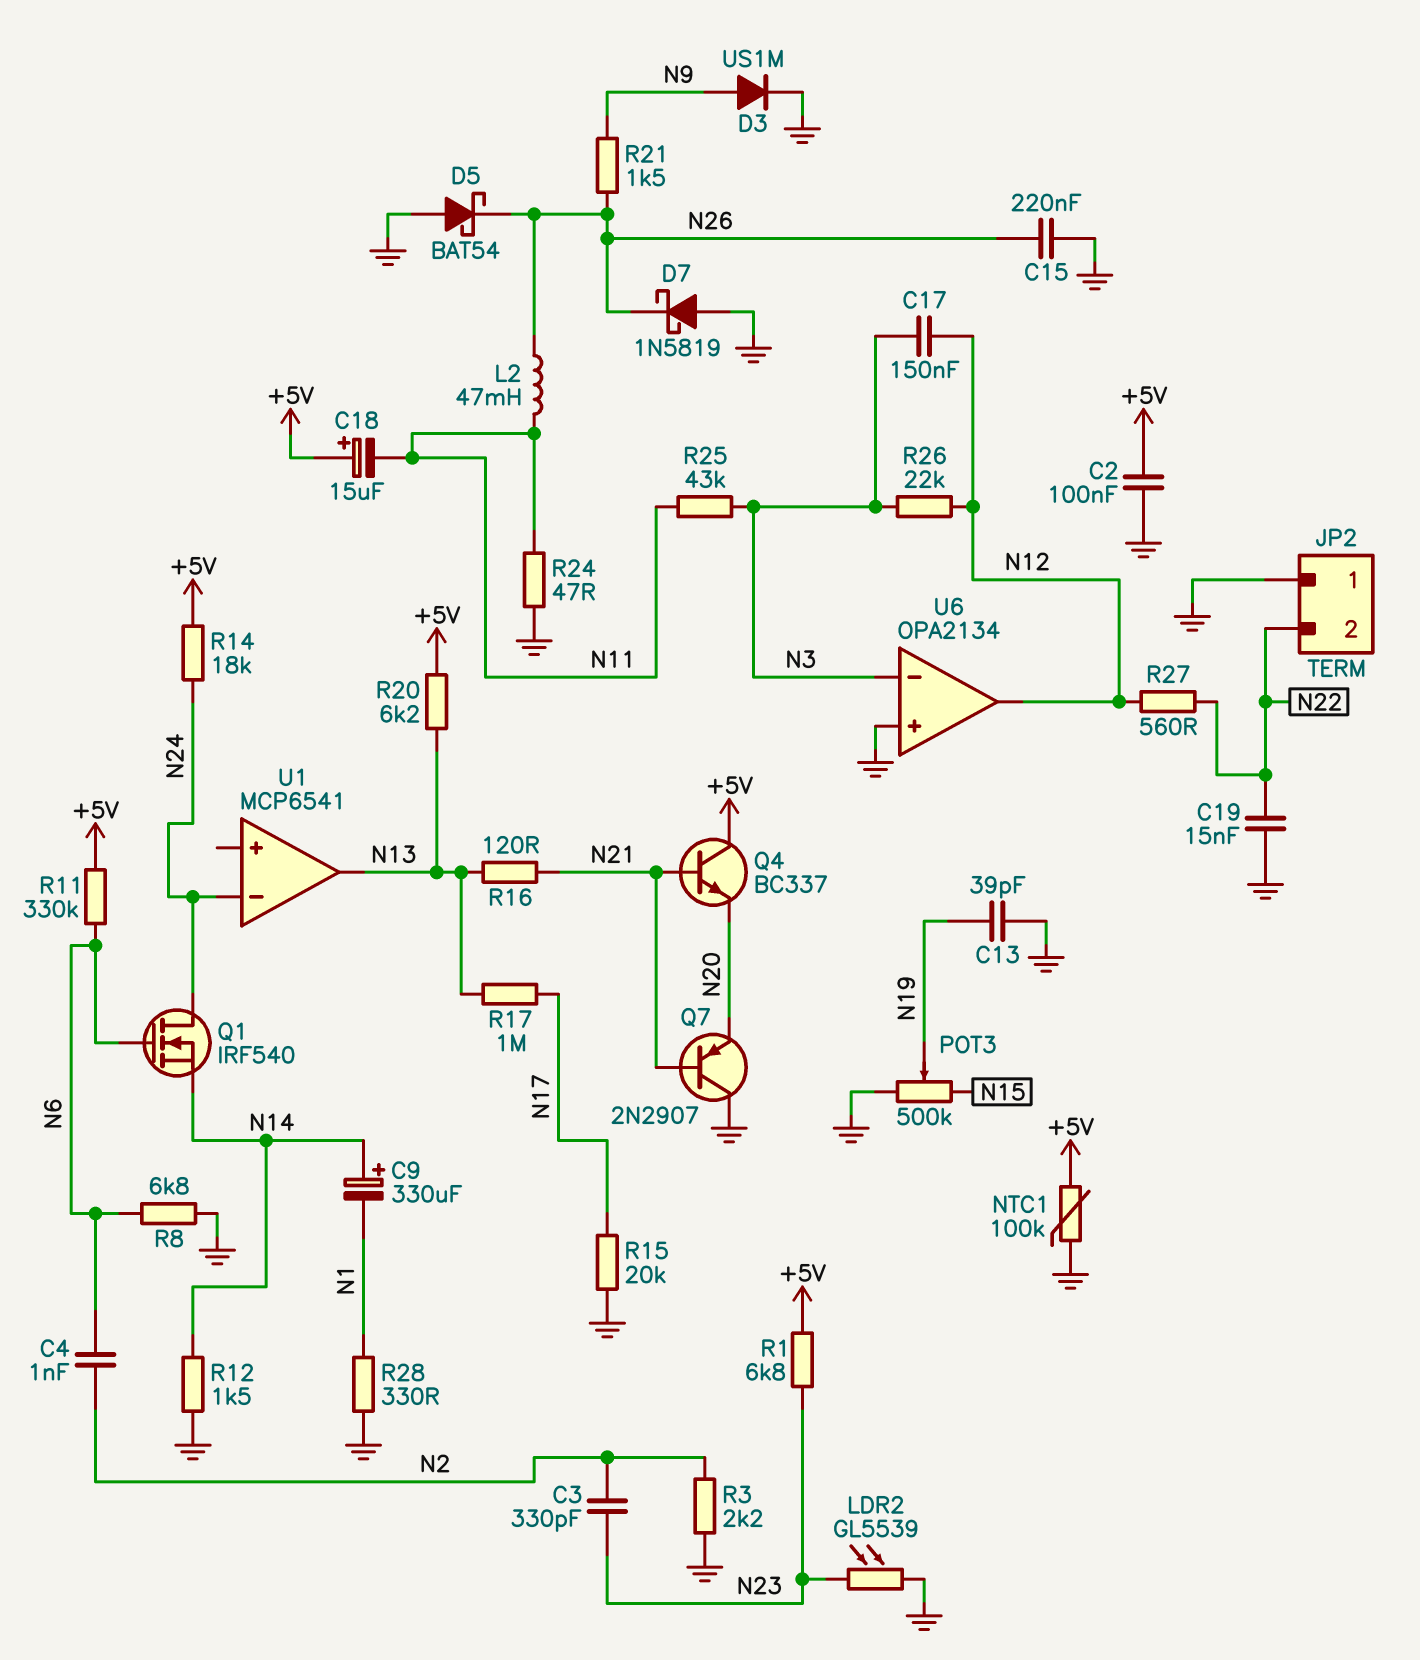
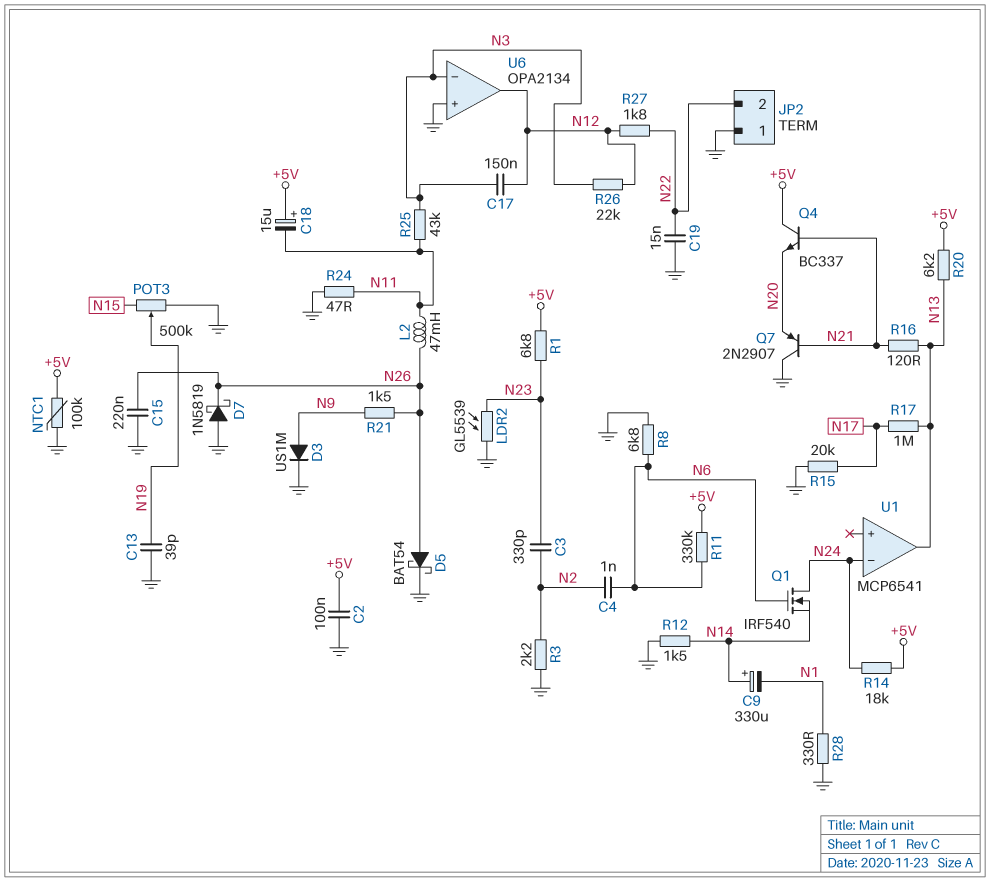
D5: schottky BAT54 (A GND, K N26) -> schottky BAT54 (A N26, K GND)
R27: 560 (N12, N22) -> 1.8k (N12, N22)

